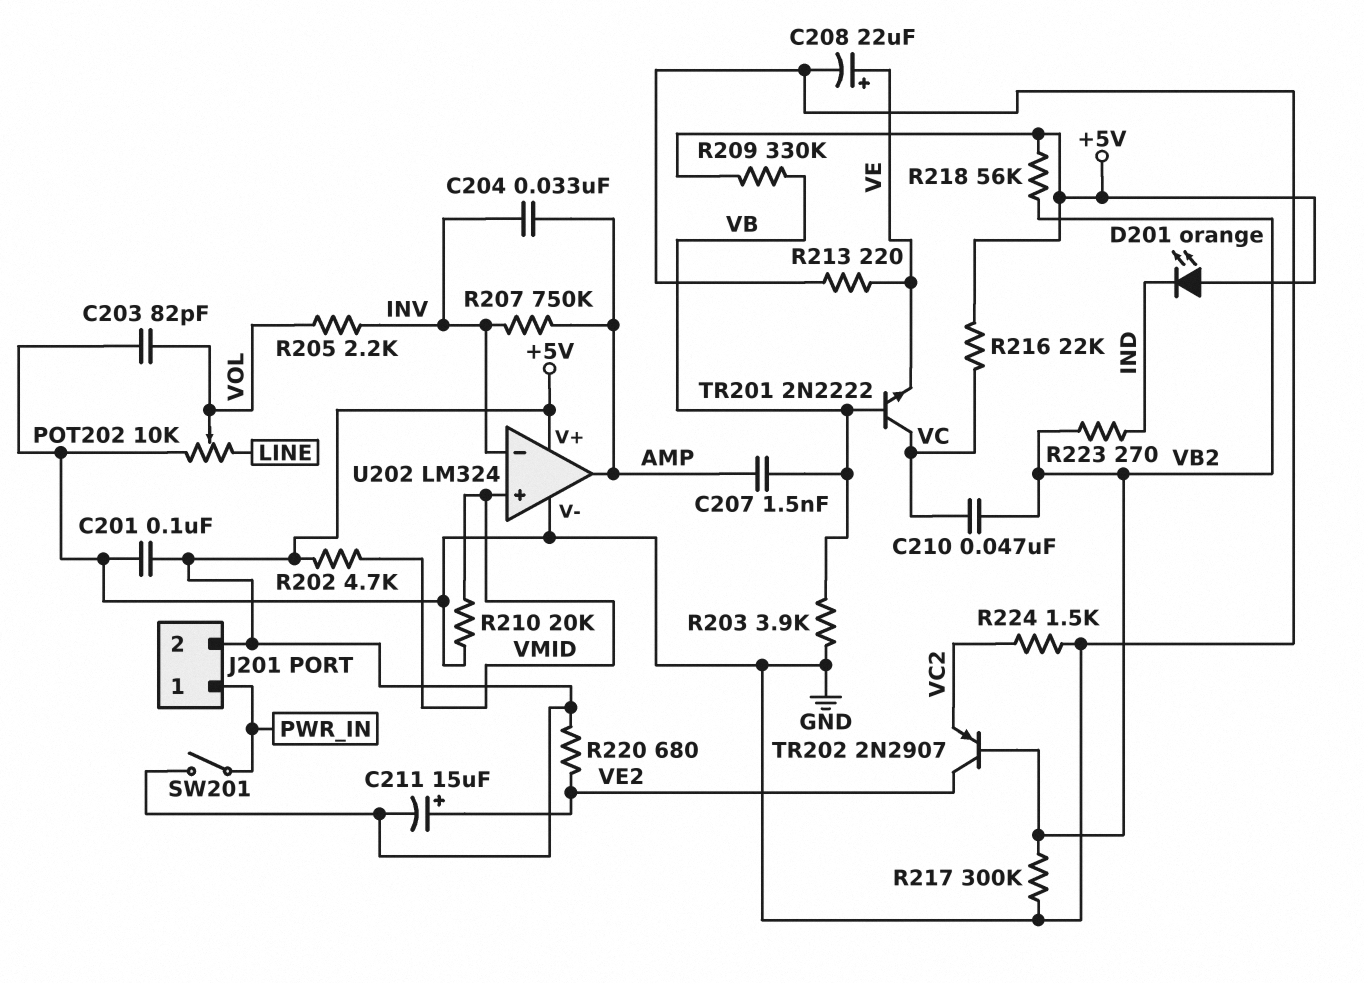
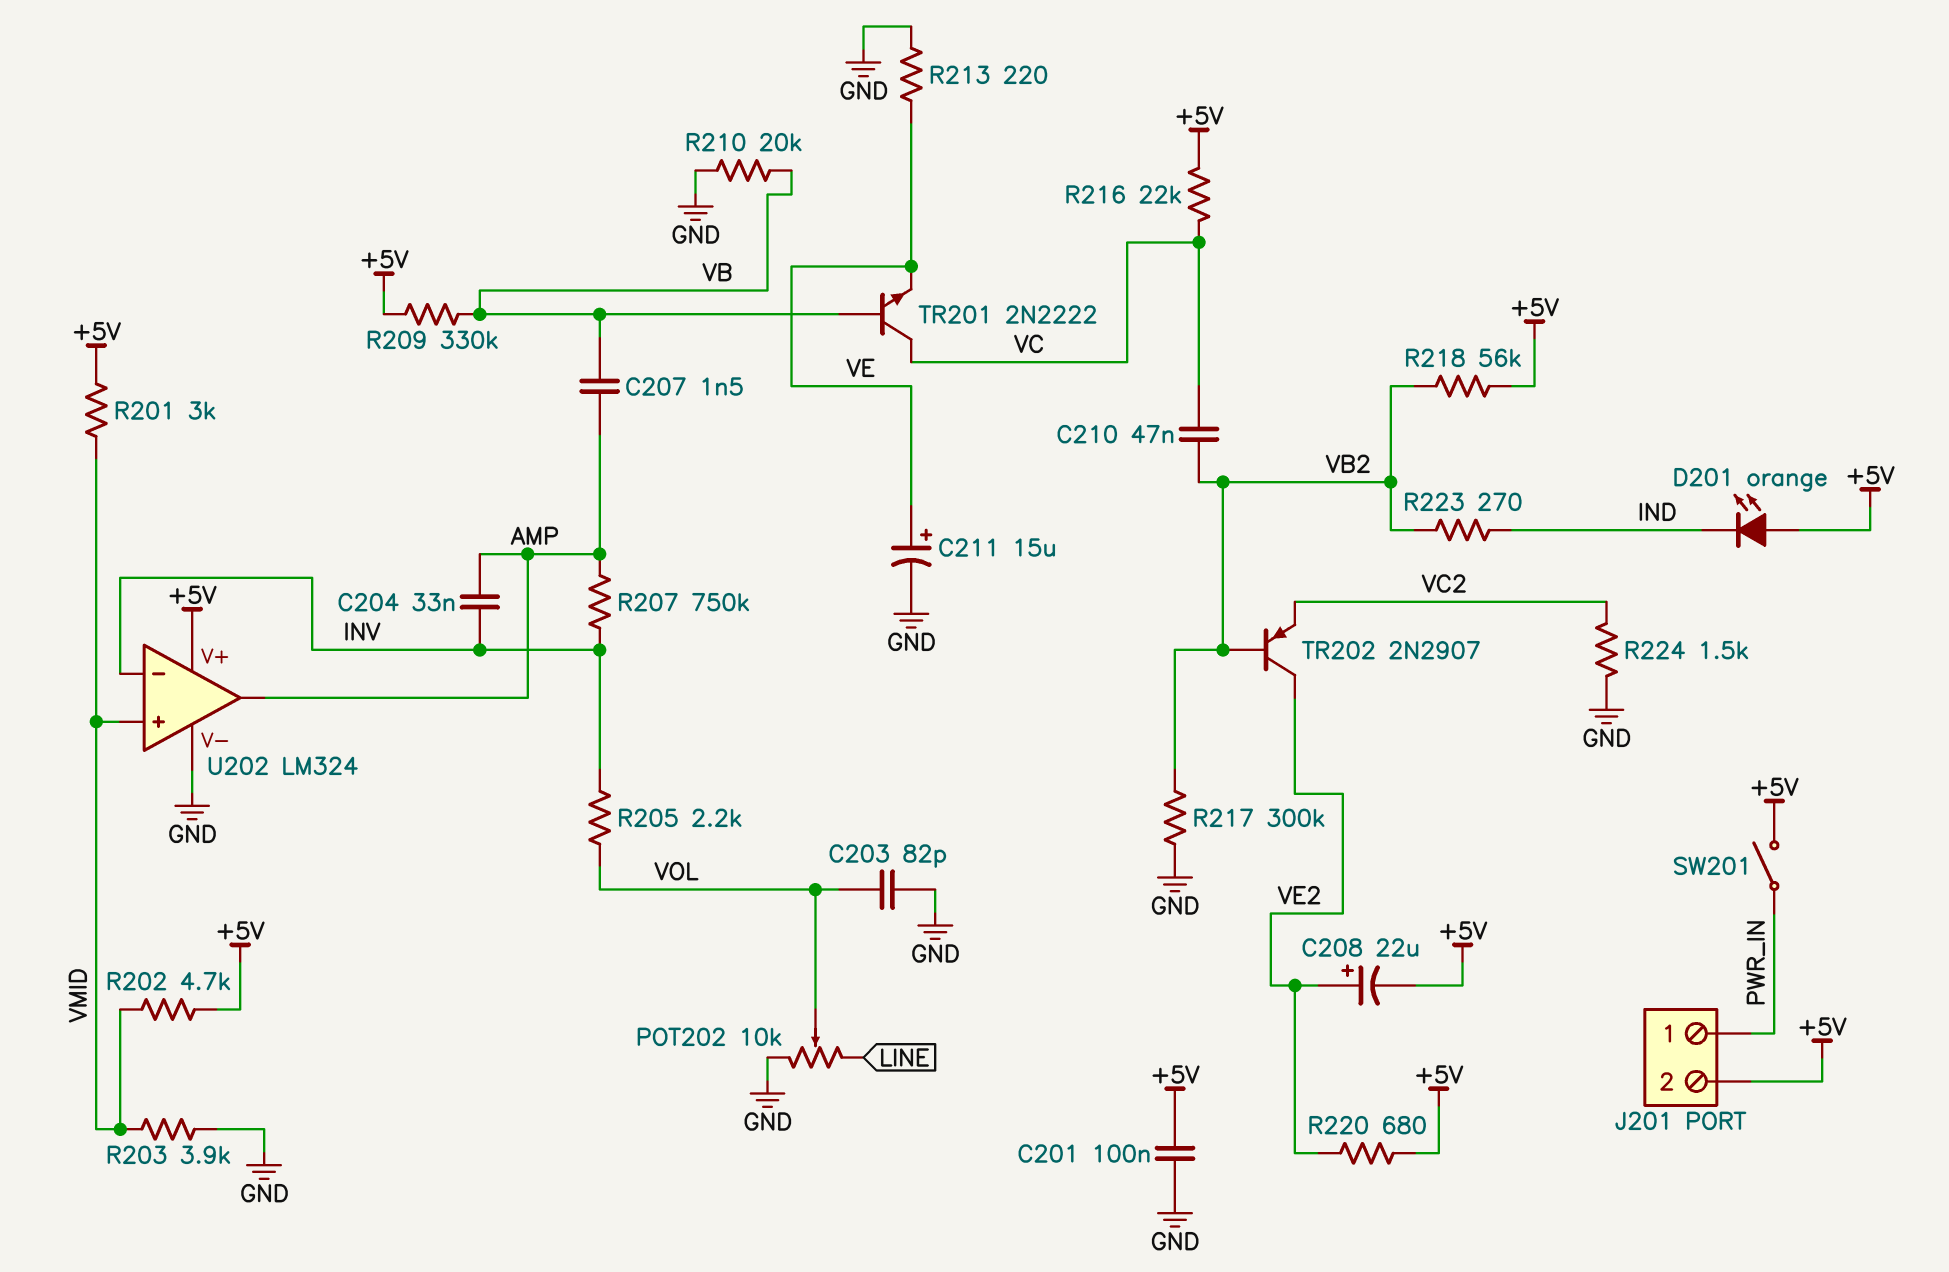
C208: 22uF (plus VE, minus GND) -> 22uF (plus VE2, minus +5V)
C211: 15uF (plus VE2, minus +5V) -> 15uF (plus VE, minus GND)
R201: none -> 3k (+5V, VMID)
R203: 3.9k (GND, VB) -> 3.9k (GND, VMID)
R210: 20k (GND, VMID) -> 20k (GND, VB)

